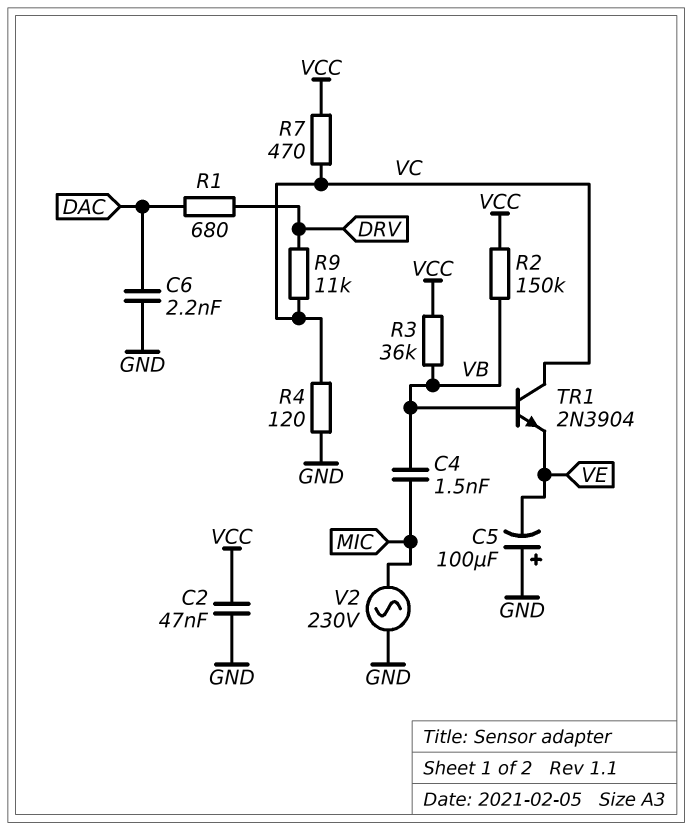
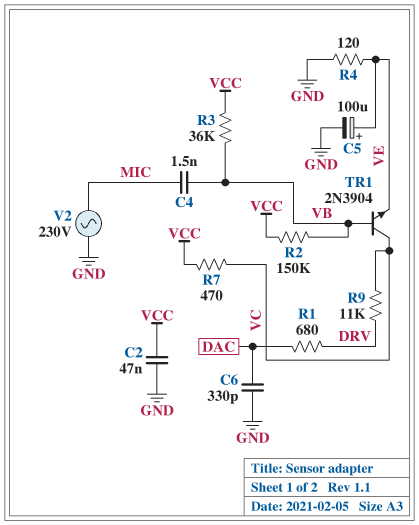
C5: 100uF (plus GND, minus VE) -> 100uF (plus VE, minus GND)
C6: 2.2nF (DAC, GND) -> 330pF (DAC, GND)
R4: 120 (GND, VC) -> 120 (GND, VE)

